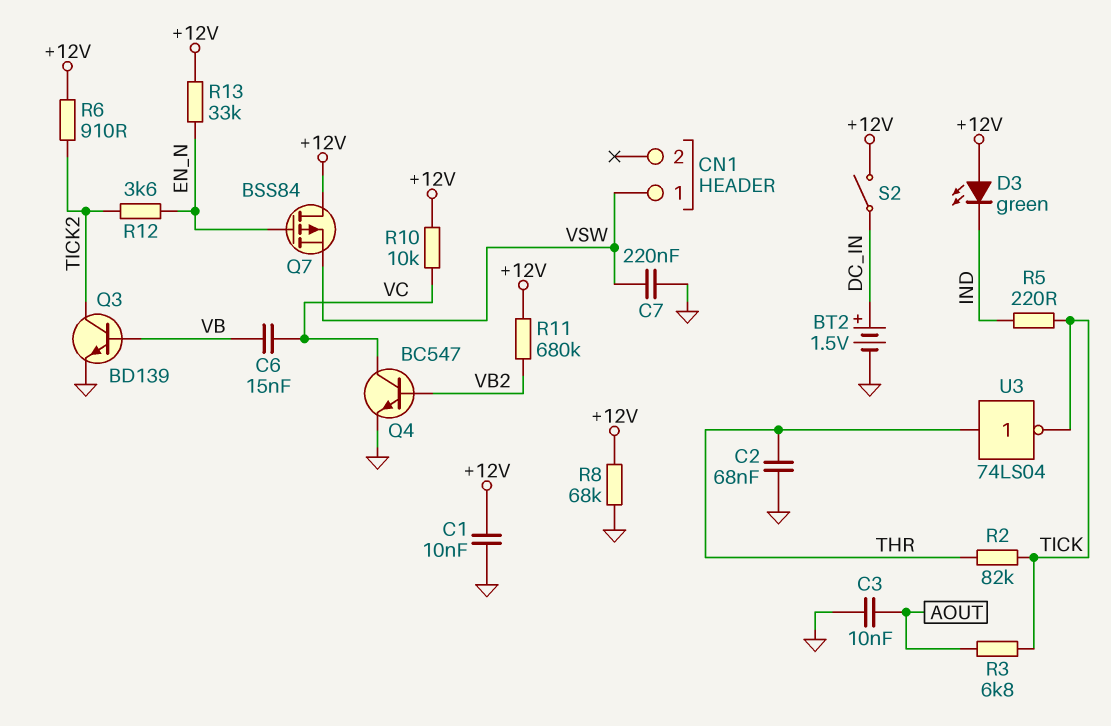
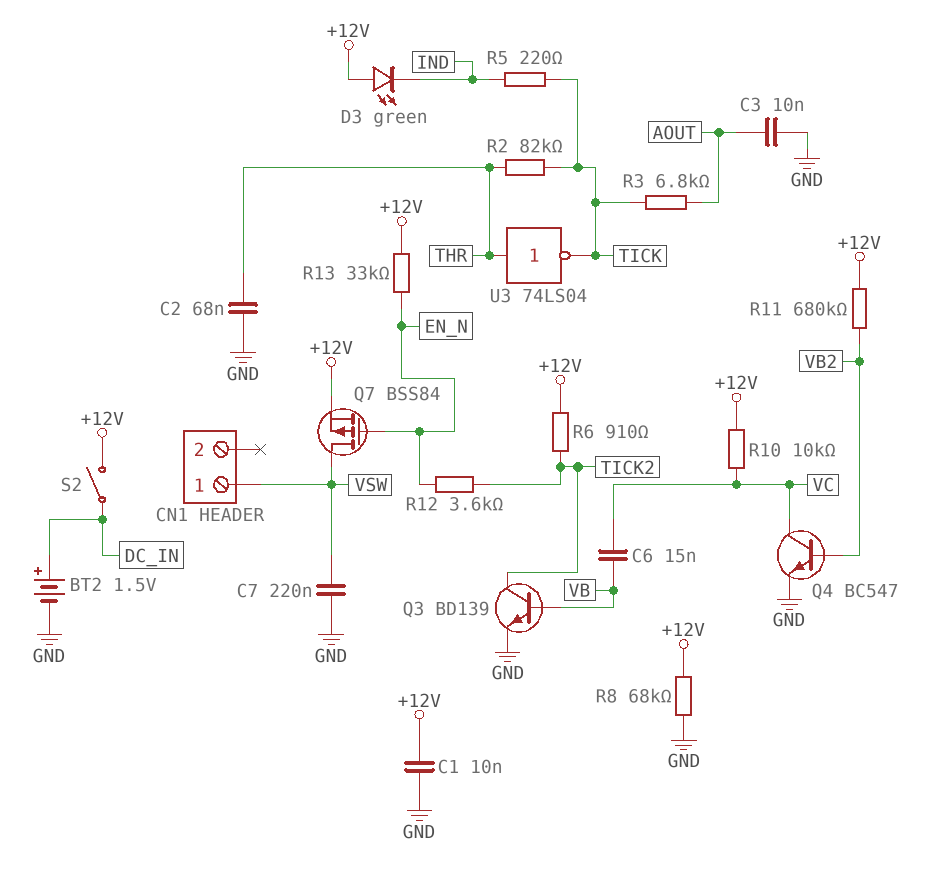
Q7: PMOS BSS84 (G EN_N, D +12V, S VSW) -> PMOS BSS84 (G EN_N, D VSW, S +12V)

